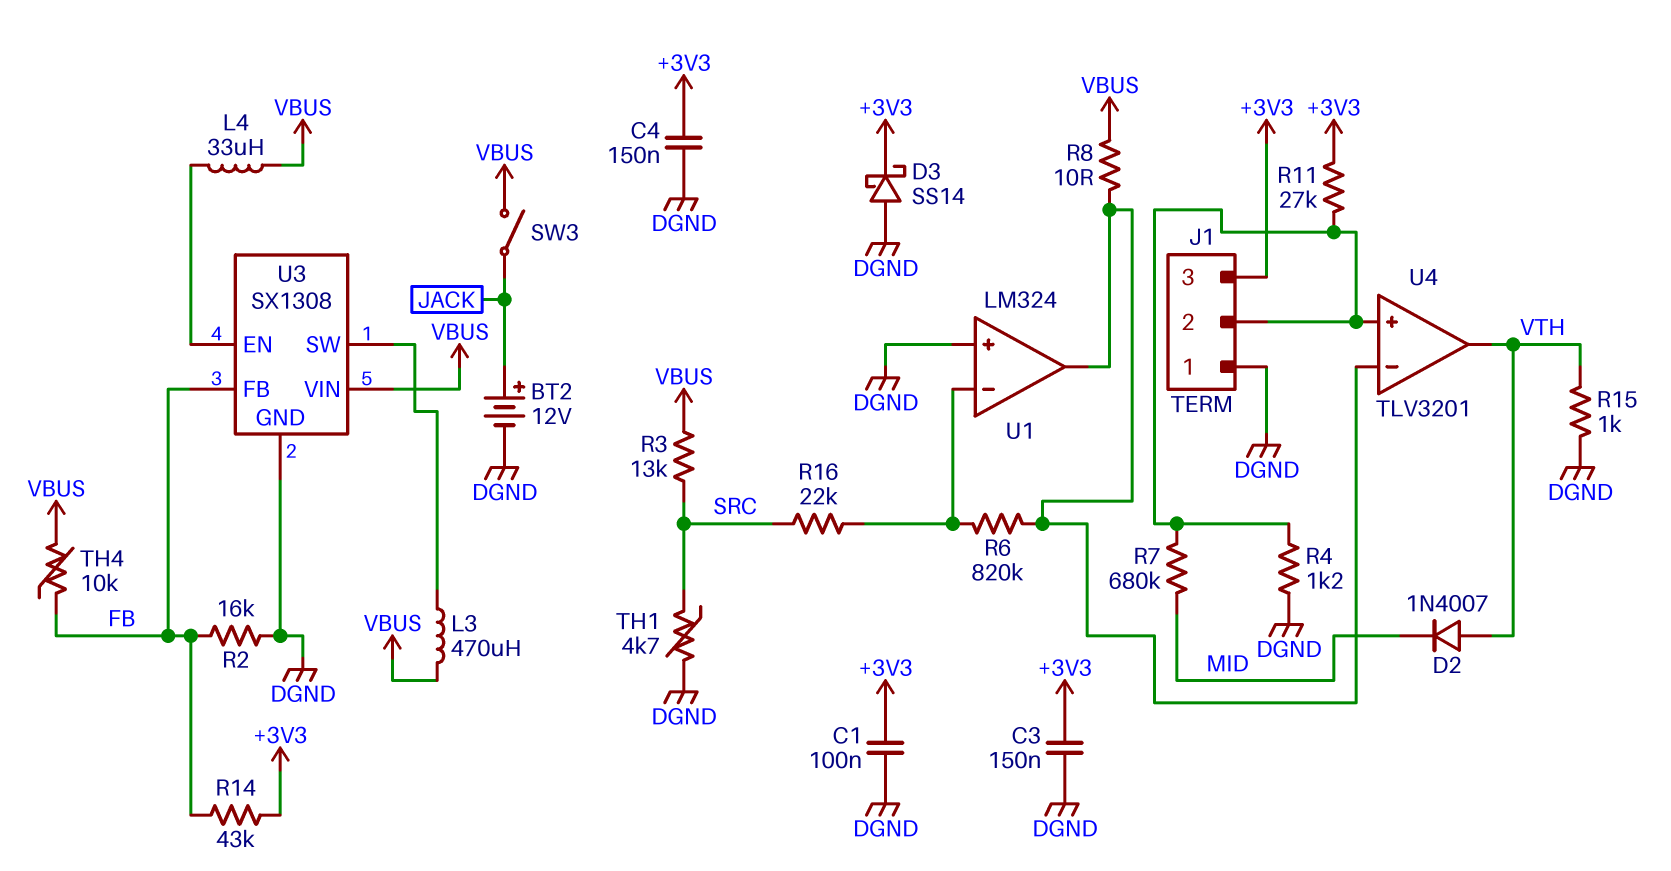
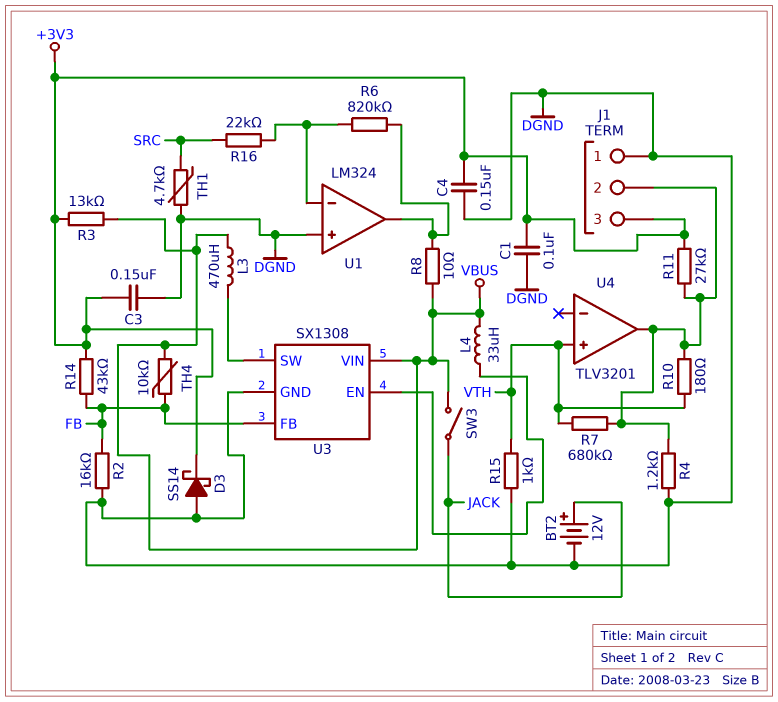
D2: diode 1N4007 (A VTH, K MID) -> none
R3: 13k (SRC, VBUS) -> 13k (+3V3, VBUS)
R7: 680k (J1/2, MID) -> 680k (J1/2, VTH)
R10: none -> 180 (J1/2, VTH)
U4 pin in+: J1/2 -> VTH
U4 pin in-: U1/out -> none
U4 pin out: VTH -> J1/2

